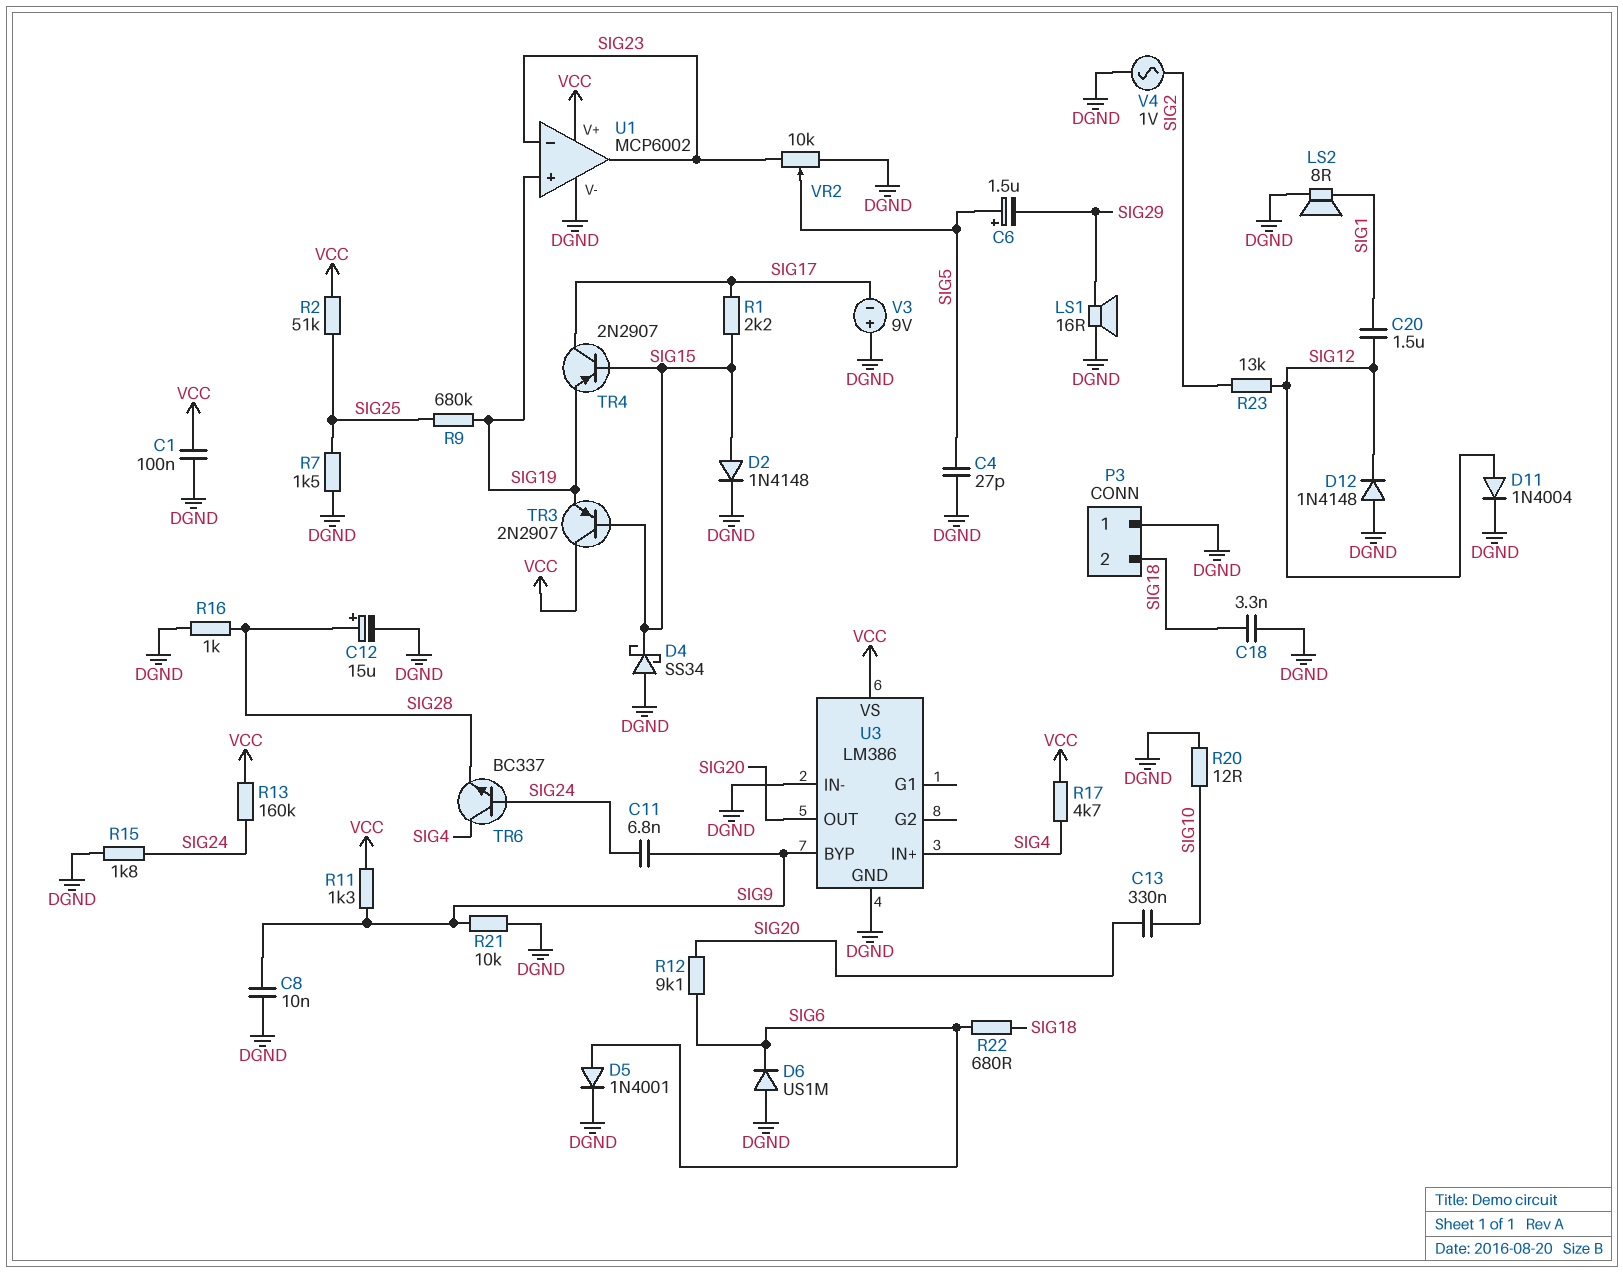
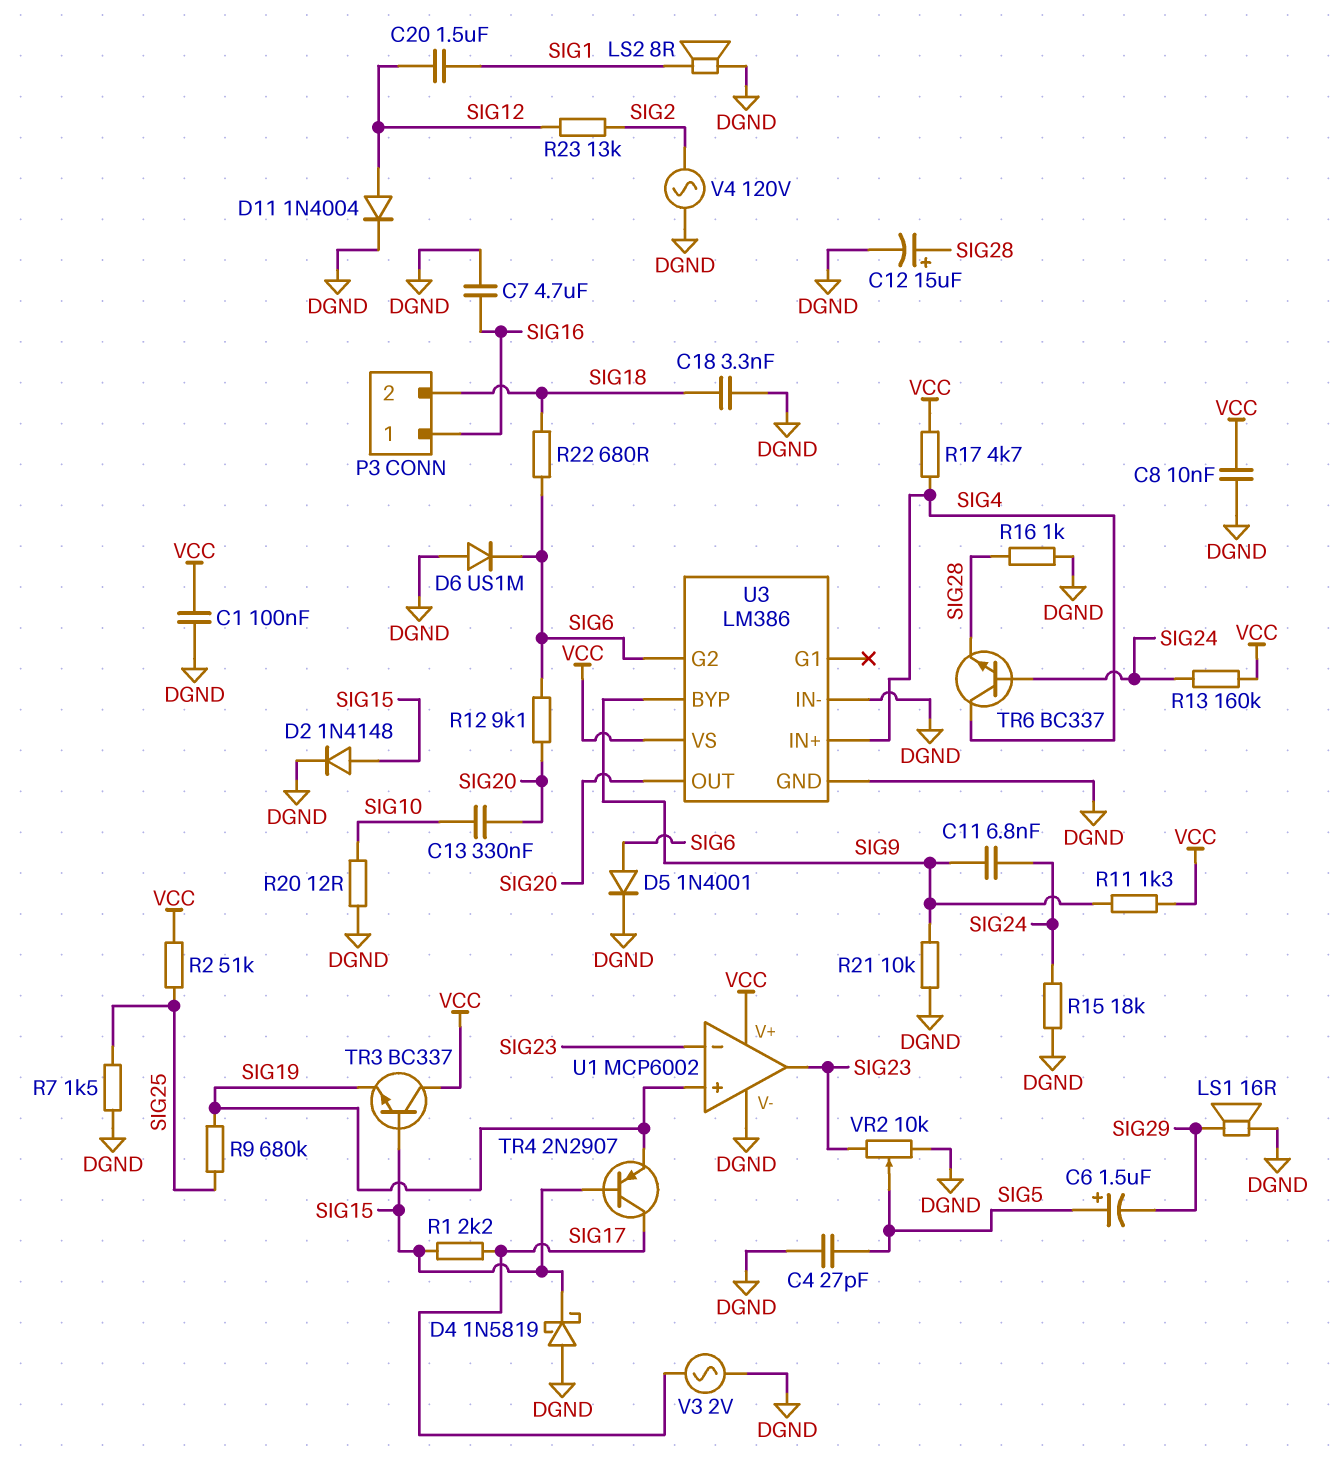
C7: none -> 4.7uF (DGND, SIG16)
C8: 10nF (DGND, SIG9) -> 10nF (DGND, VCC)
D4: schottky SS34 (A DGND, K SIG15) -> schottky 1N5819 (A DGND, K SIG15)
D12: diode 1N4148 (A DGND, K SIG12) -> none
P3 pin 1: DGND -> SIG16
R15: 1.8k (DGND, SIG24) -> 18k (DGND, SIG24)
TR3: PNP 2N2907 (B SIG15, C VCC, E SIG19) -> NPN BC337 (B SIG15, C VCC, E SIG19)
U3 pin G2: none -> SIG6
V3: 9V (plus DGND, minus SIG17) -> AC 2V (DGND, SIG17)
V4: AC 1V (DGND, SIG2) -> AC 120V (DGND, SIG2)

